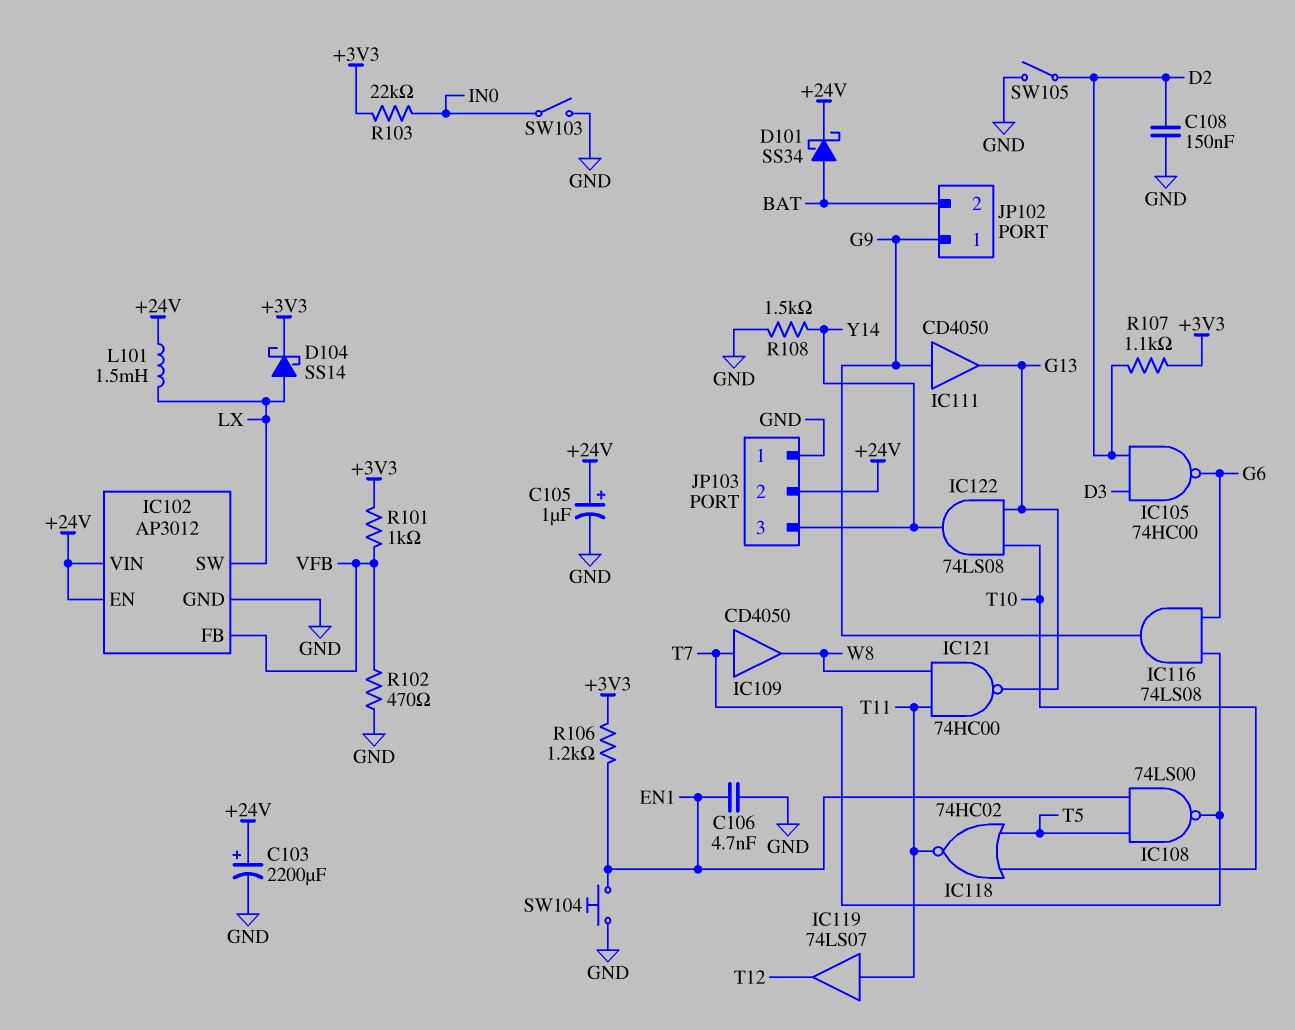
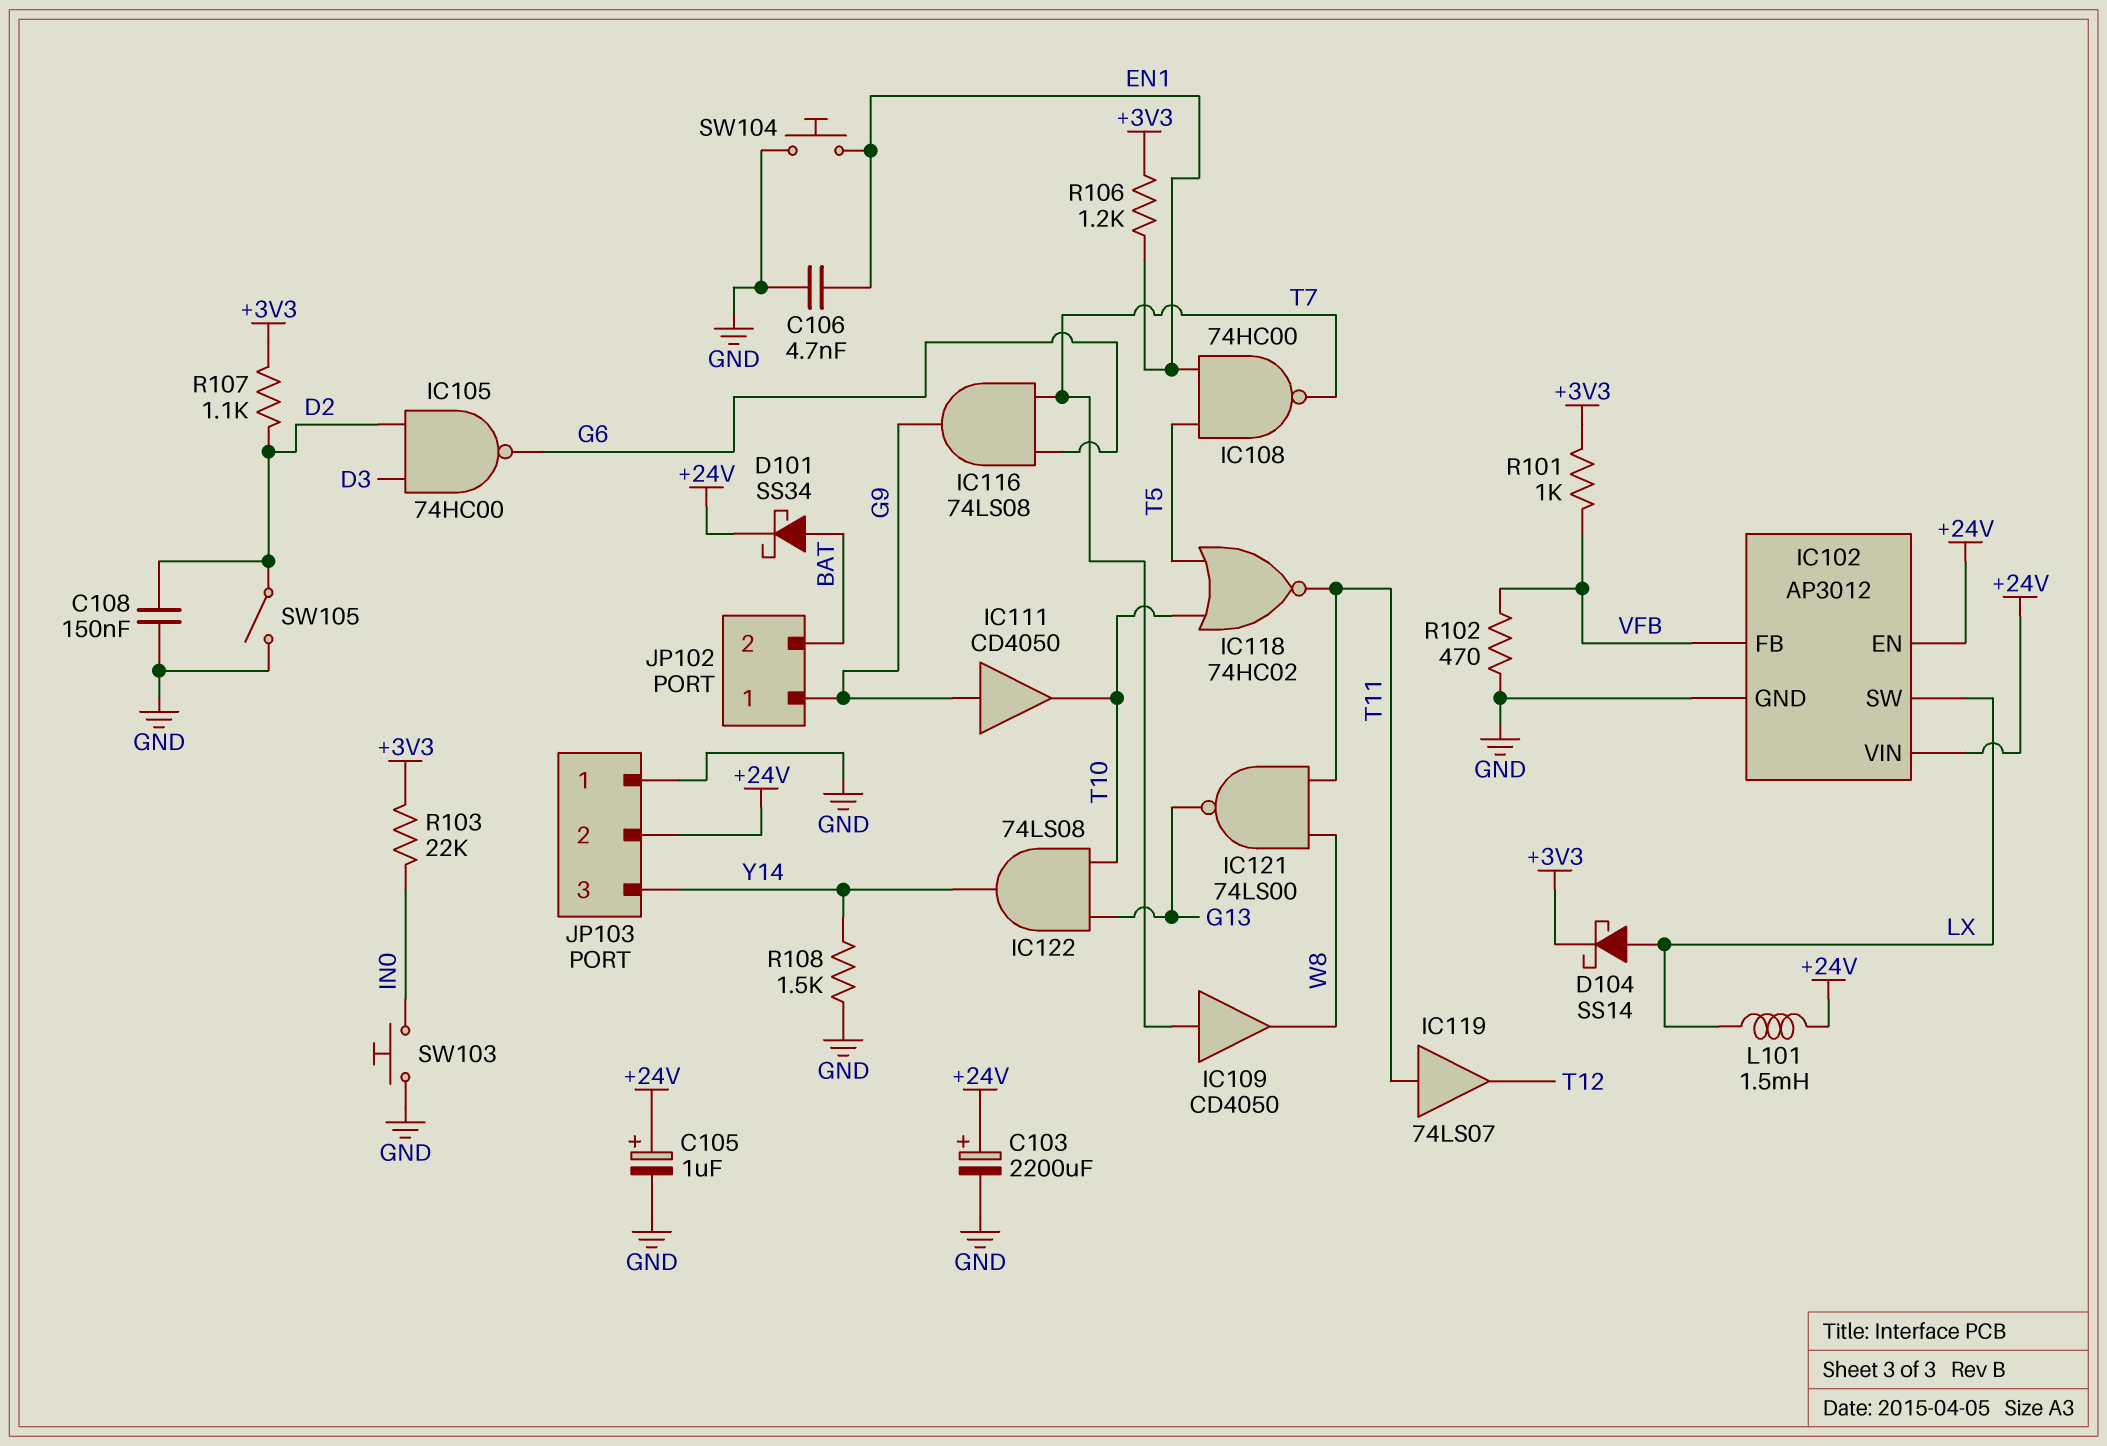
IC108: NAND 74LS00 (in EN1, in T5, out T7) -> NAND 74HC00 (in EN1, in T5, out T7)
IC111: buffer CD4050 (in G9, out G13) -> buffer CD4050 (in G9, out T10)
IC121: NAND 74HC00 (in T11, in W8, out G13) -> NAND 74LS00 (in T11, in W8, out G13)
SW103: switch (GND, IN0) -> button (GND, IN0)

